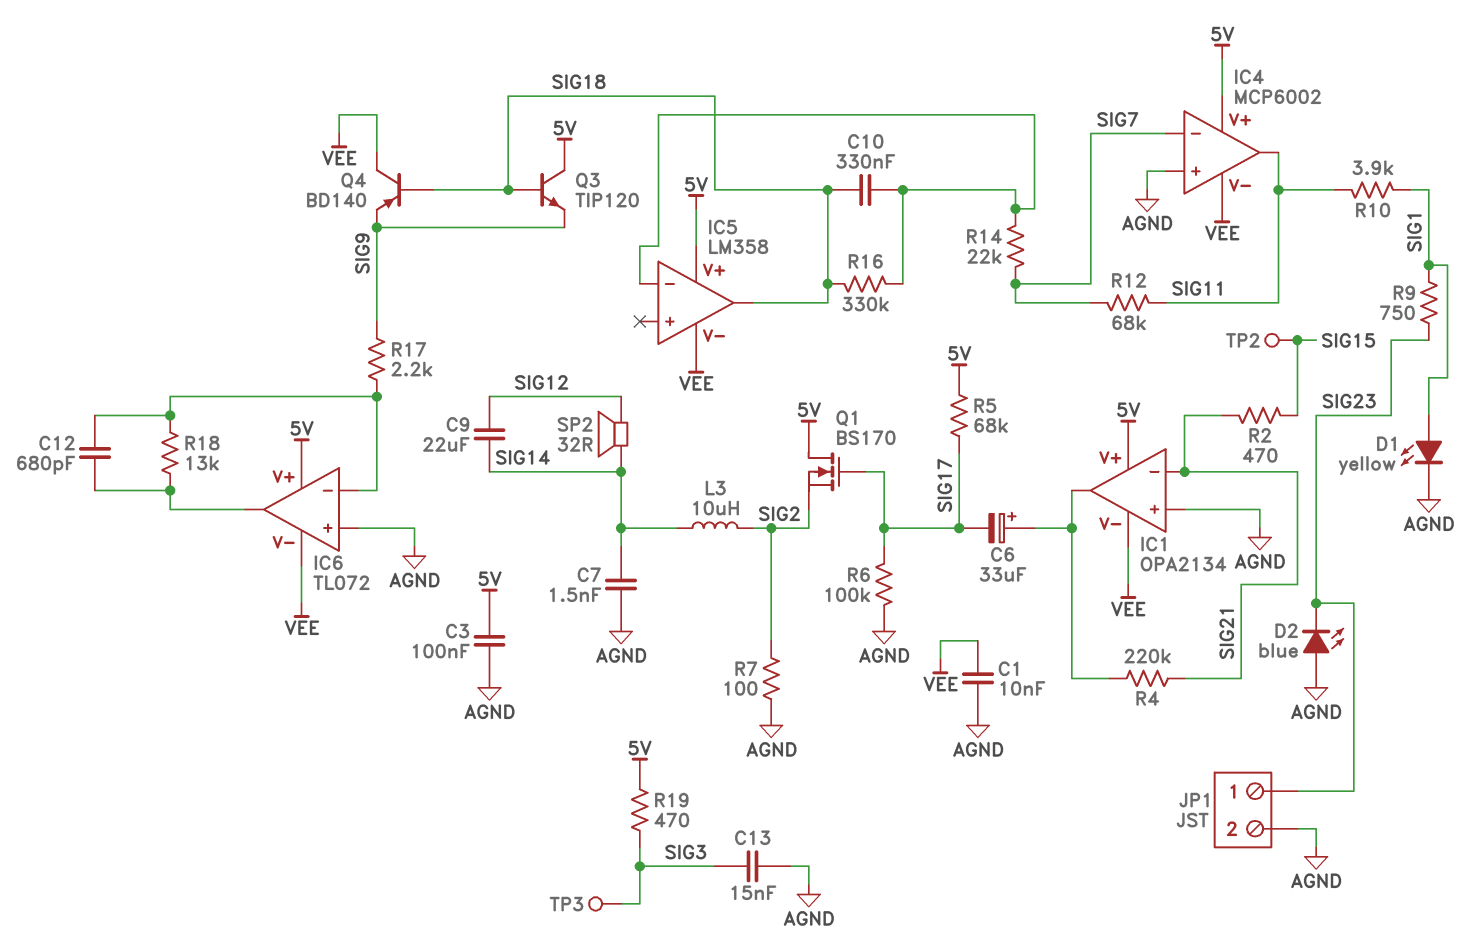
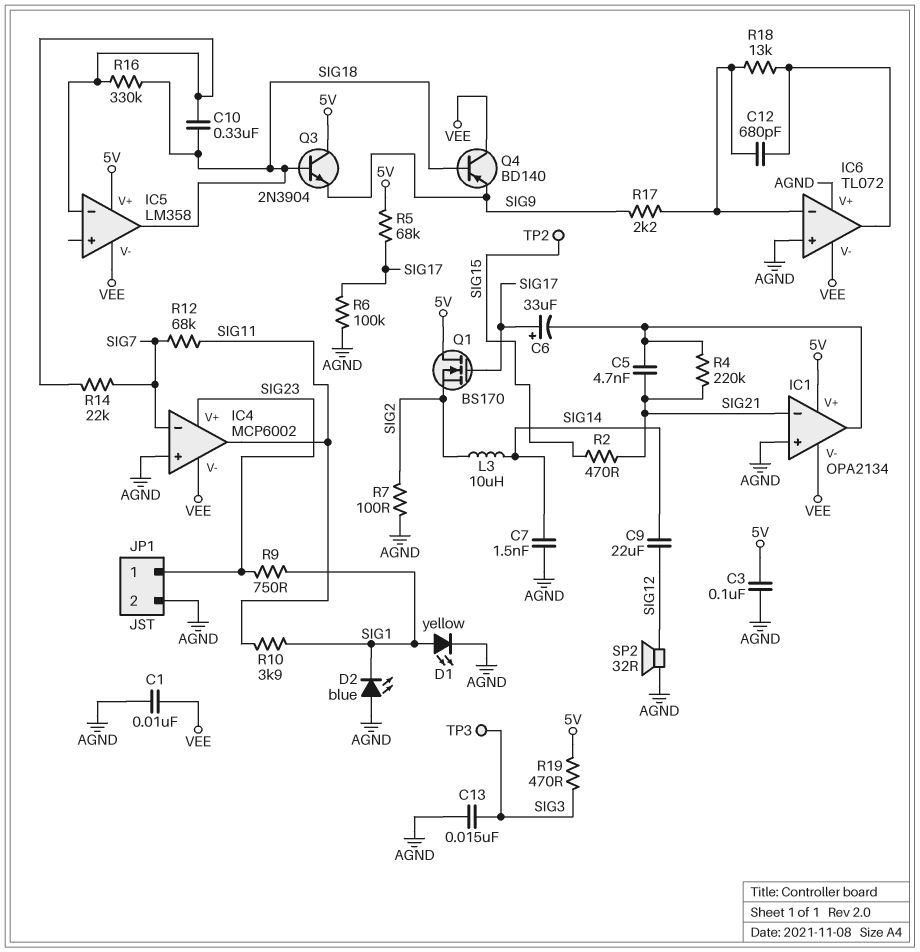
C5: none -> 4.7nF (IC1/out, SIG21)
C6: 33uF (plus IC1/out, minus SIG17) -> 33uF (plus SIG17, minus IC1/out)
D2: LED blue (A AGND, K SIG23) -> LED blue (A AGND, K SIG1)
IC4 pin V+: 5V -> SIG23
IC6 pin V+: 5V -> AGND
Q3: NPN TIP120 (B SIG18, C 5V, E SIG9) -> NPN 2N3904 (B SIG18, C 5V, E SIG9)
SP2: speaker 32R (SIG12, SIG14) -> speaker 32R (AGND, SIG12)

